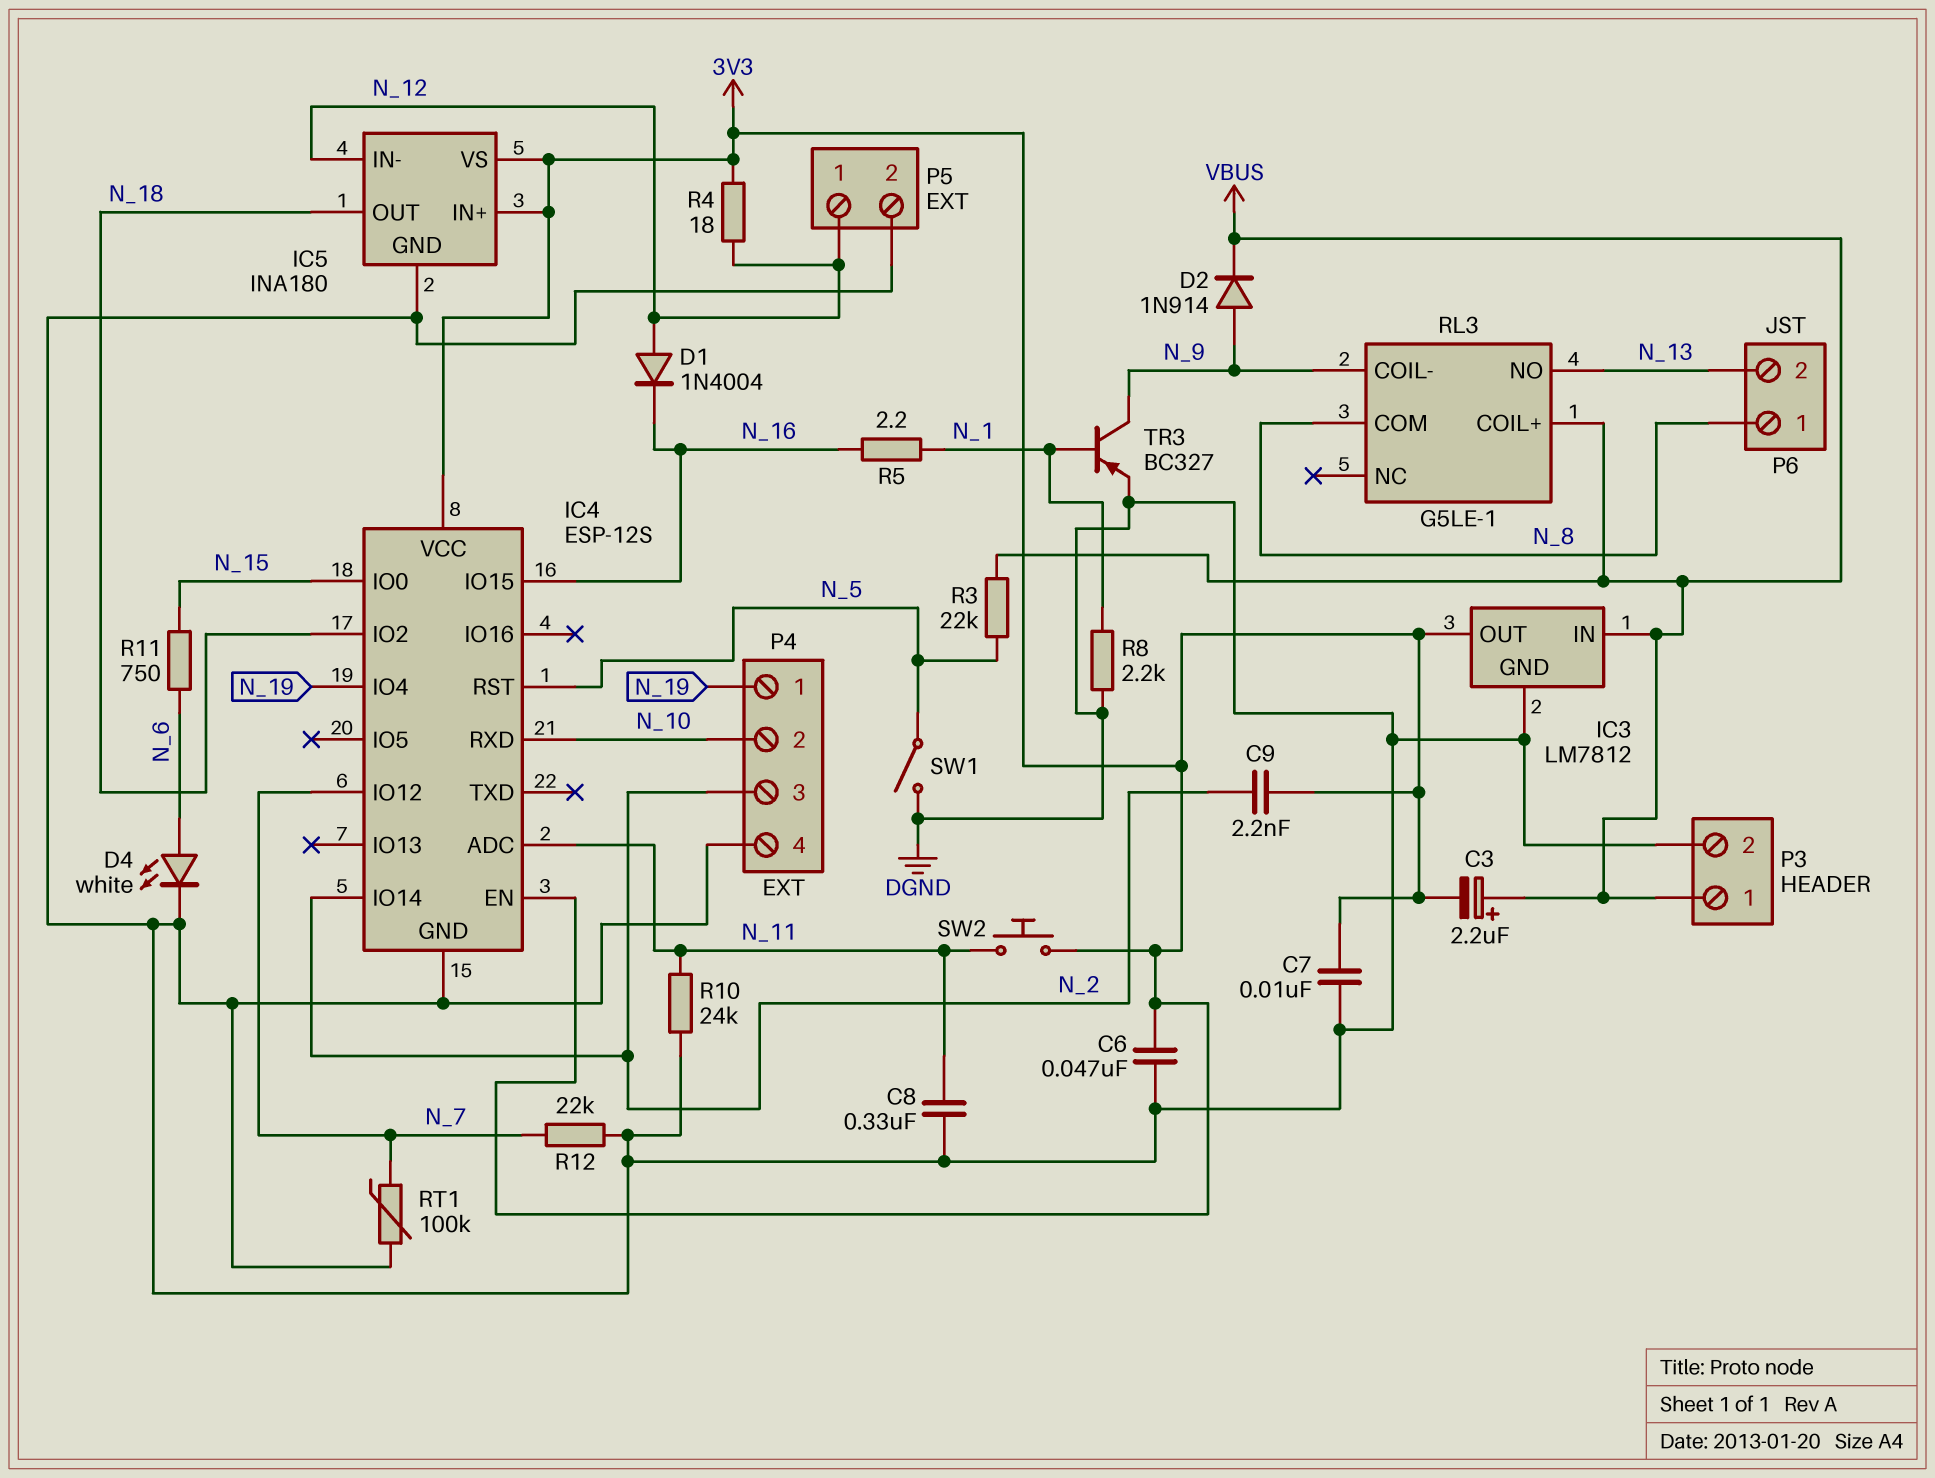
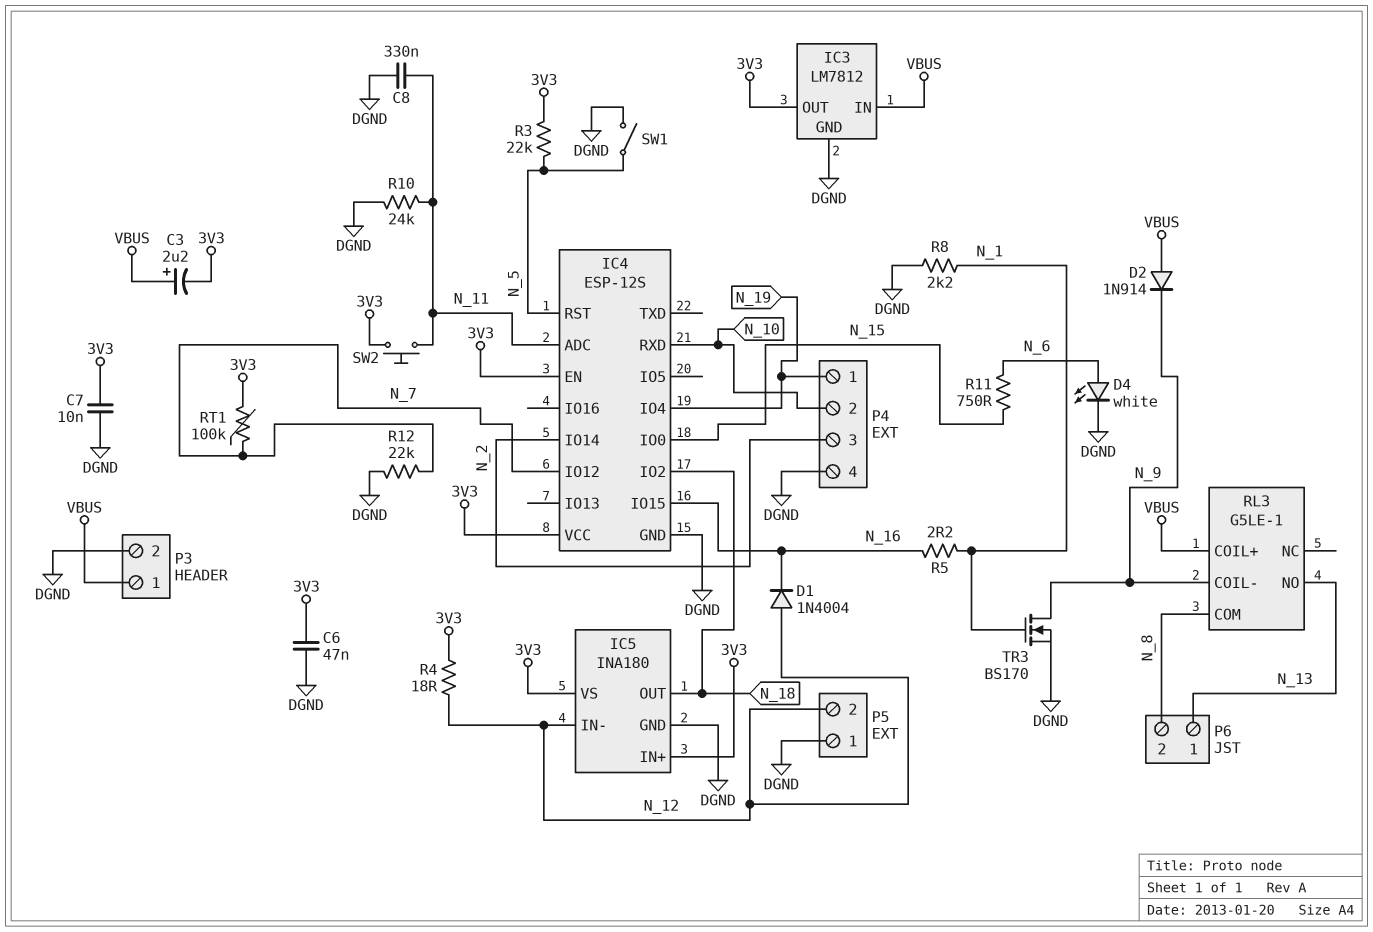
C9: 2.2nF (3V3, N_2) -> none
D2: diode 1N914 (A N_9, K VBUS) -> diode 1N914 (A VBUS, K N_9)
P5 pin 1: N_12 -> DGND
P5 pin 2: DGND -> N_12
P6 pin 1: N_8 -> N_13
P6 pin 2: N_13 -> N_8
R3: 22k (N_5, VBUS) -> 22k (3V3, N_5)
RT1: 100k (DGND, N_7) -> 100k (3V3, N_7)
TR3: PNP BC327 (B N_1, C N_9, E DGND) -> NMOS BS170 (G N_1, D N_9, S DGND)

